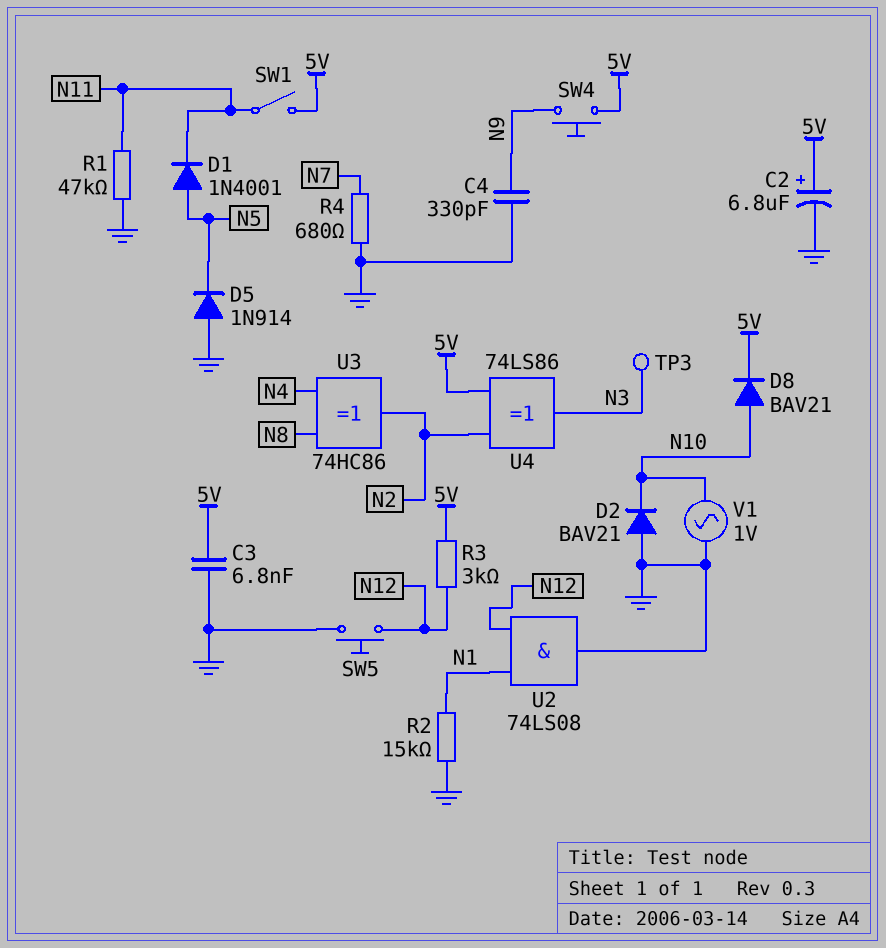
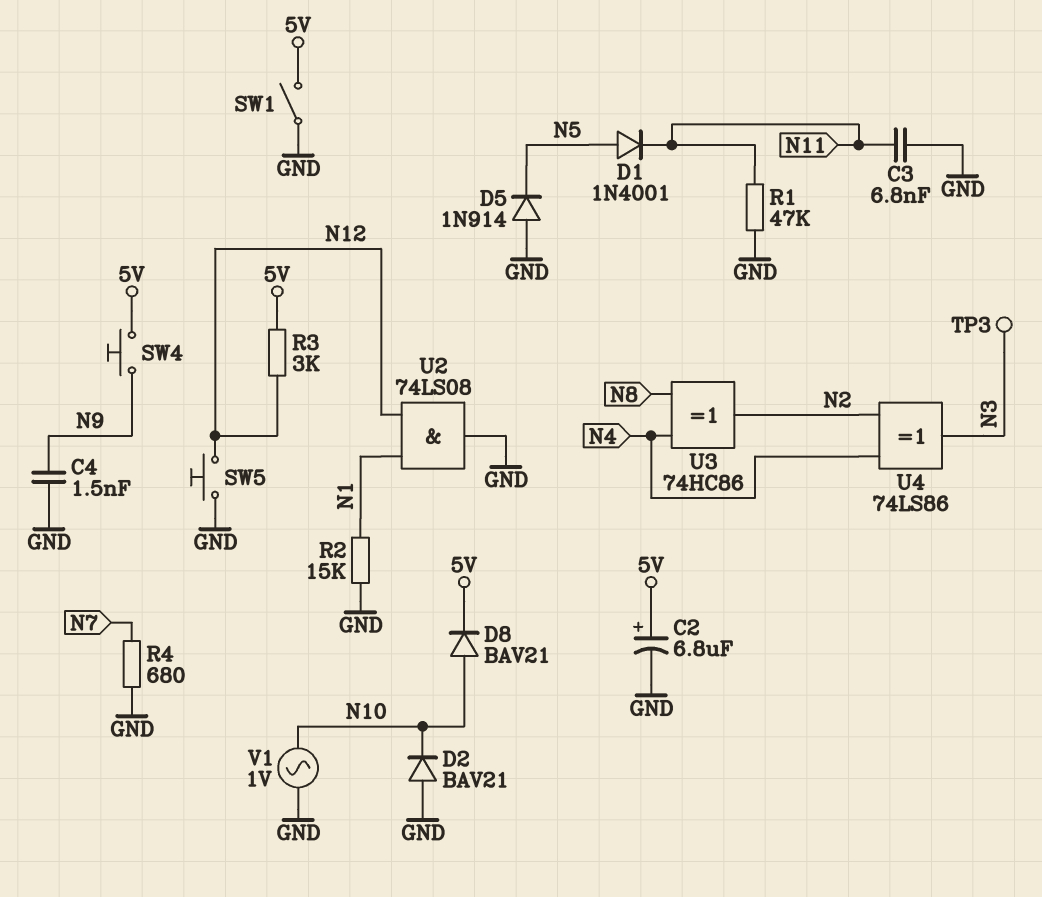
C3: 6.8nF (5V, GND) -> 6.8nF (GND, N11)
C4: 330pF (GND, N9) -> 1.5nF (GND, N9)
SW1: switch (5V, N11) -> switch (5V, GND)
U4: XOR 74LS86 (in 5V, in N2, out N3) -> XOR 74LS86 (in N2, in N4, out N3)

